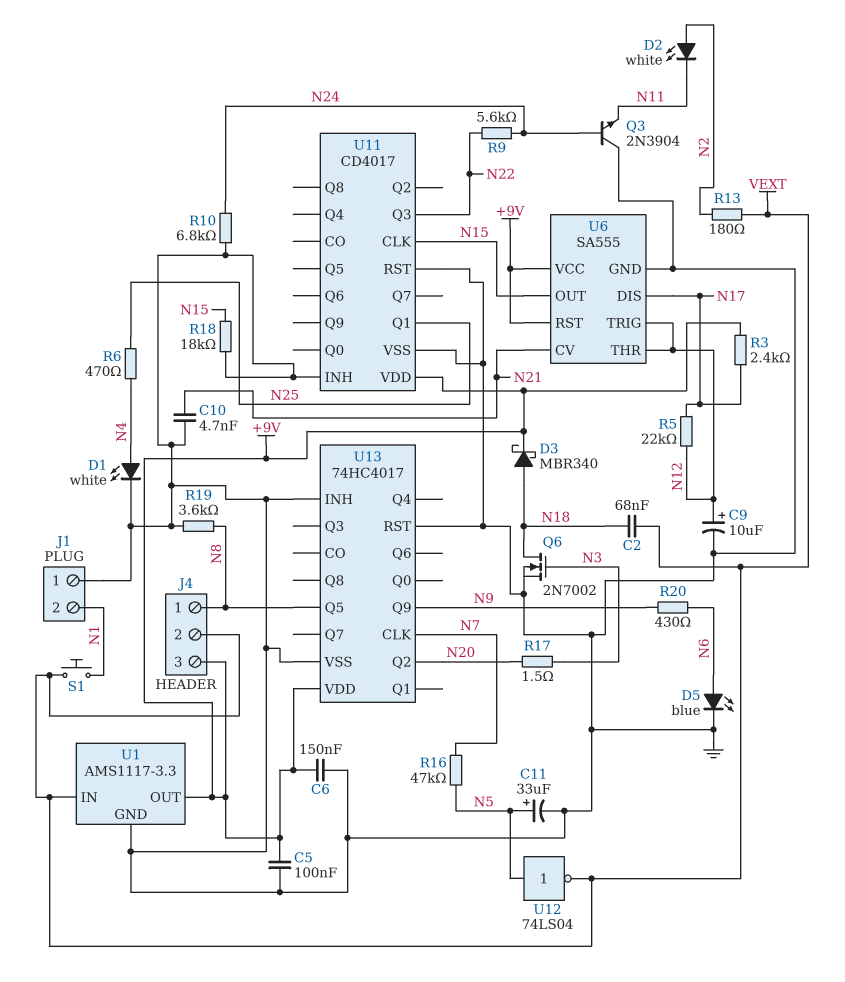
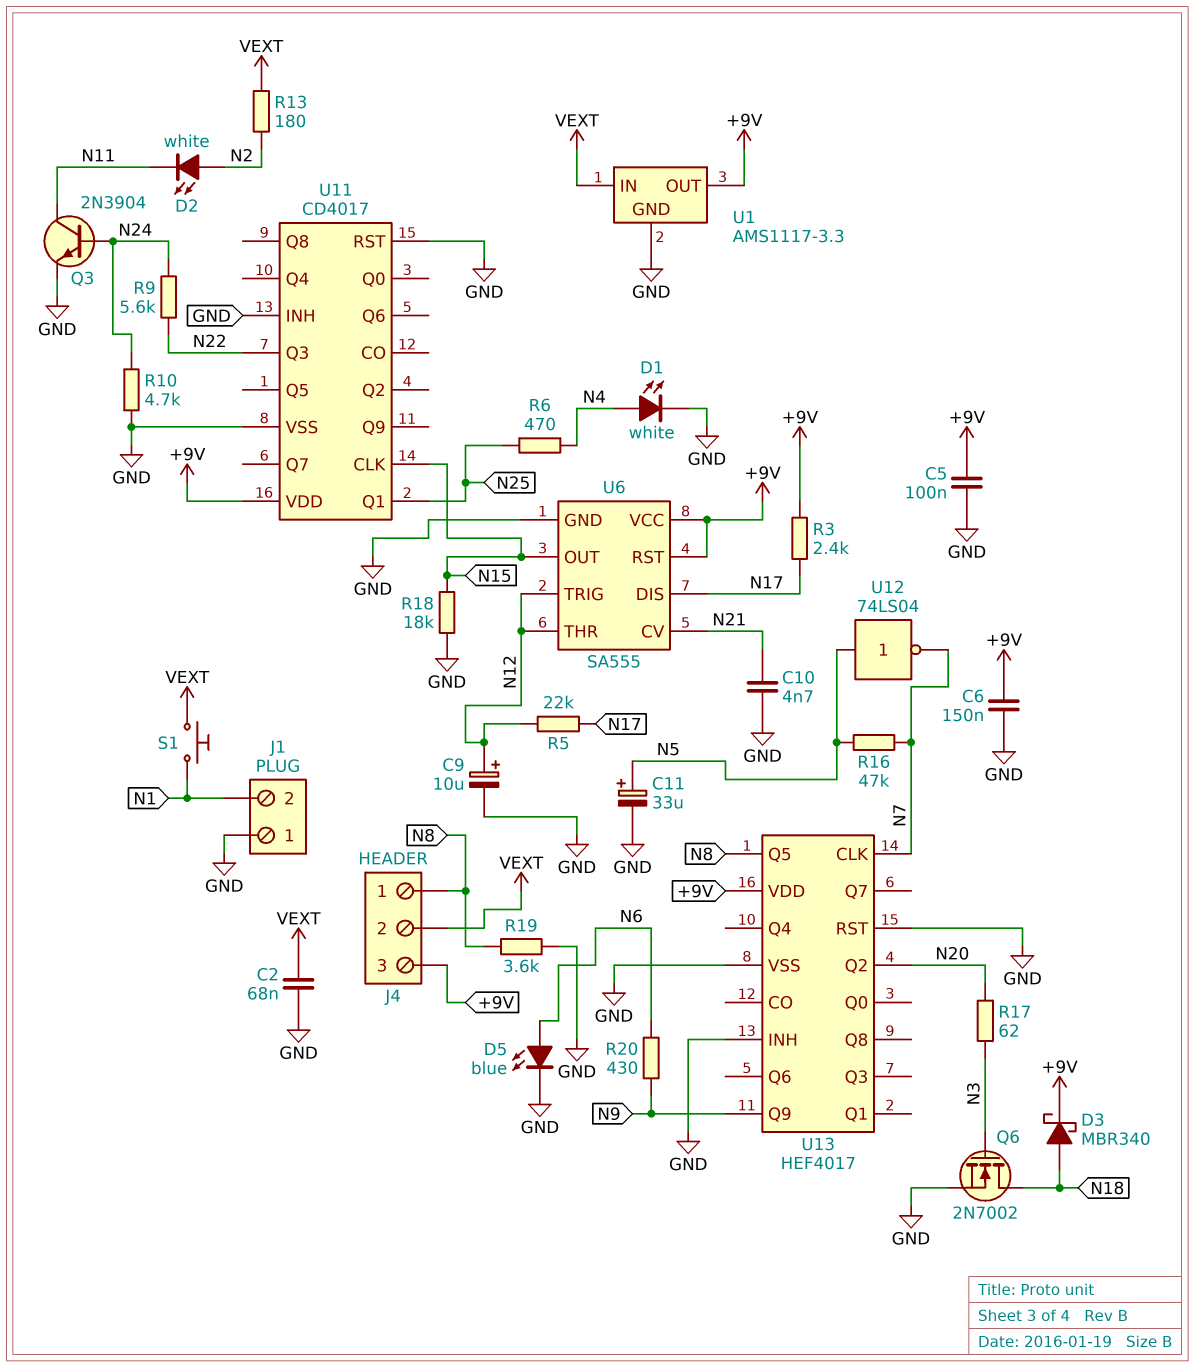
C2: 68nF (N18, VEXT) -> 68nF (GND, VEXT)
Q3: NPN 2N3904 (B N24, C GND, E N11) -> NPN 2N3904 (B N24, C N11, E GND)
R10: 6.8k (GND, N24) -> 4.7k (GND, N24)
R17: 1.5 (N3, N20) -> 62 (N3, N20)
U12: NOT 74LS04 (in N5, out VEXT) -> NOT 74LS04 (in N5, out N7)
U13: 74HC4017 -> HEF4017

